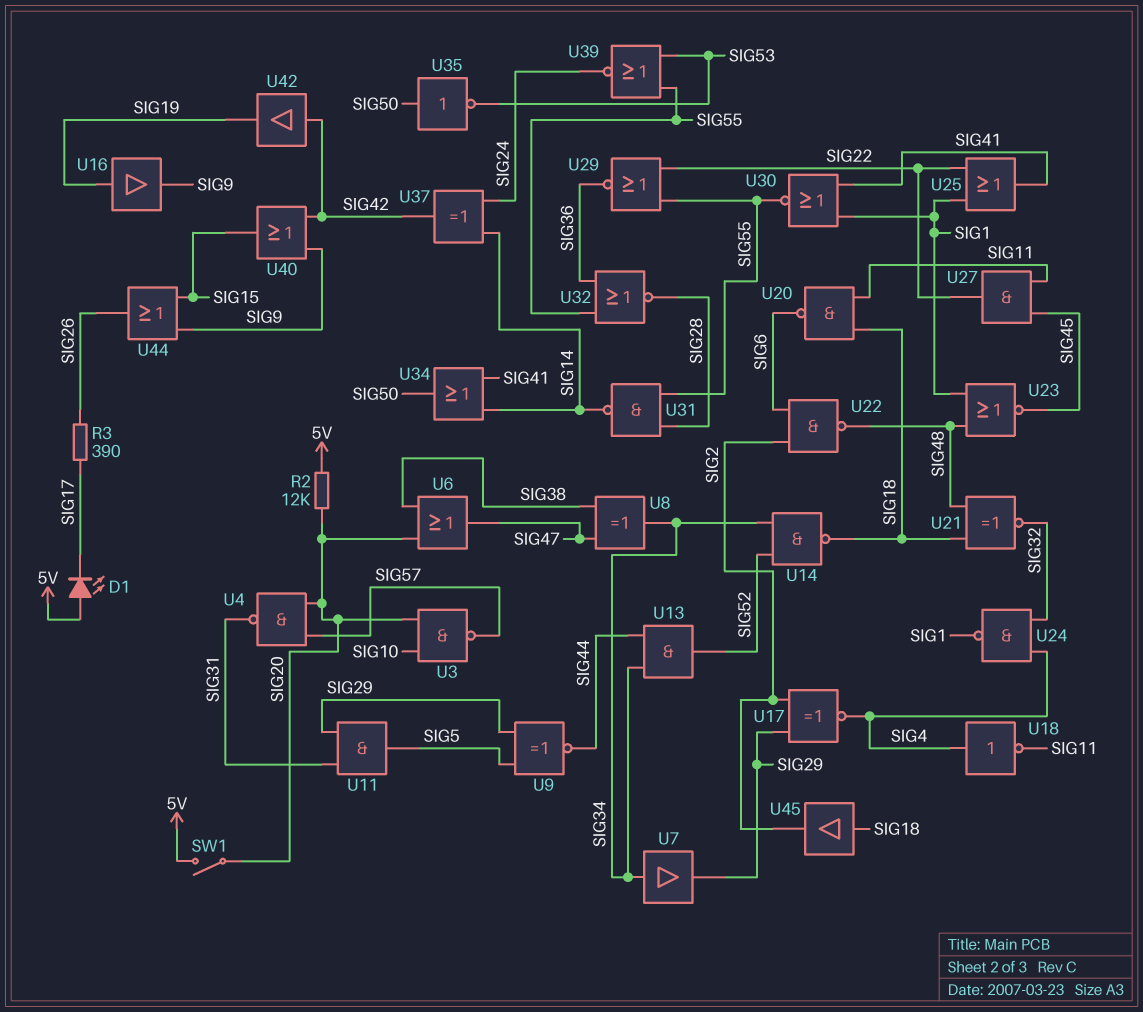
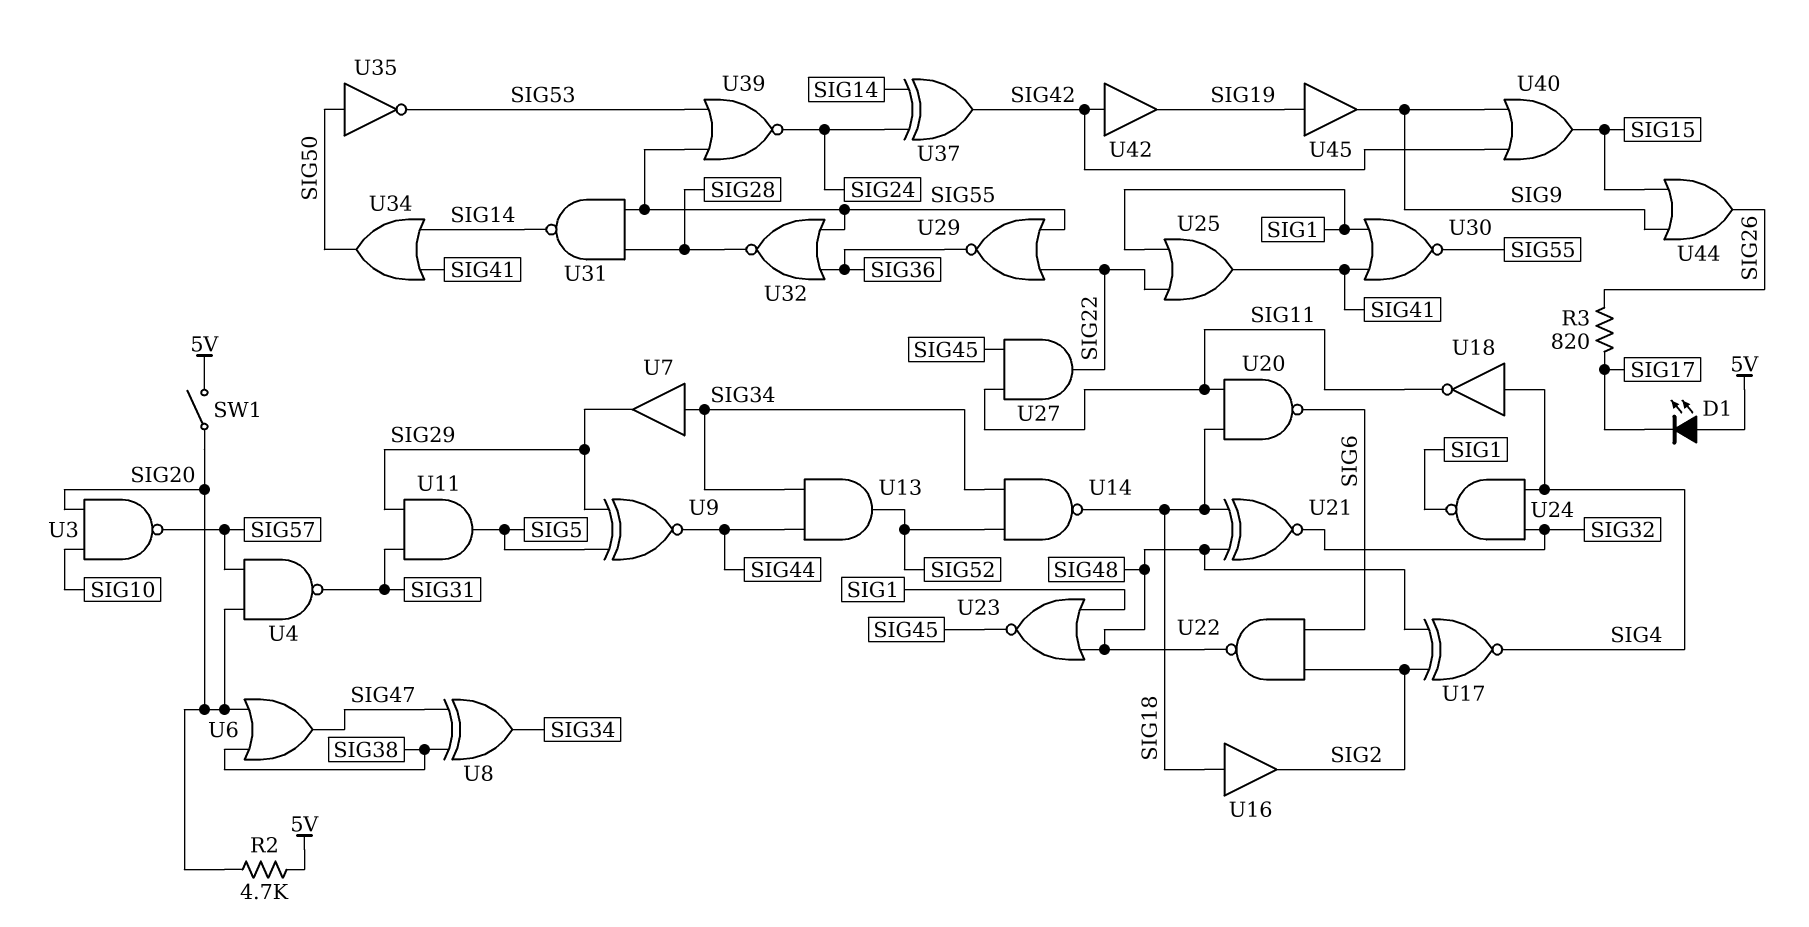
R2: 12k (5V, SIG20) -> 4.7k (5V, SIG20)
R3: 390 (SIG17, SIG26) -> 820 (SIG17, SIG26)
U16: buffer (in SIG19, out SIG9) -> buffer (in SIG18, out SIG2)
U17: XNOR (in SIG2, in SIG29, out SIG4) -> XNOR (in SIG2, in SIG48, out SIG4)
U45: buffer (in SIG18, out SIG2) -> buffer (in SIG19, out SIG9)

